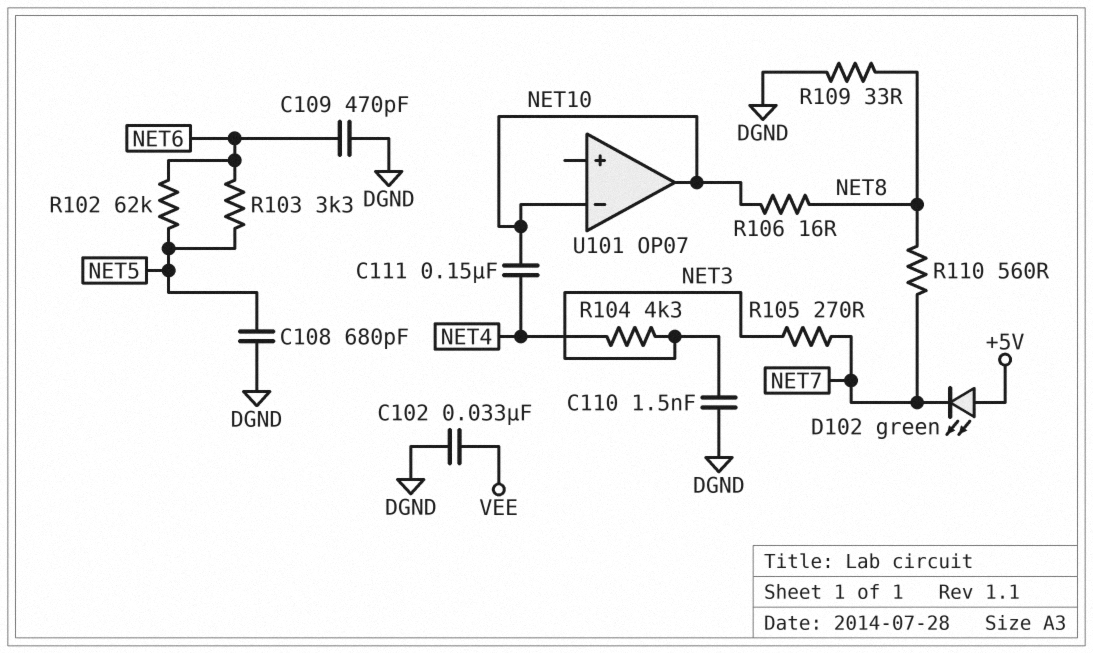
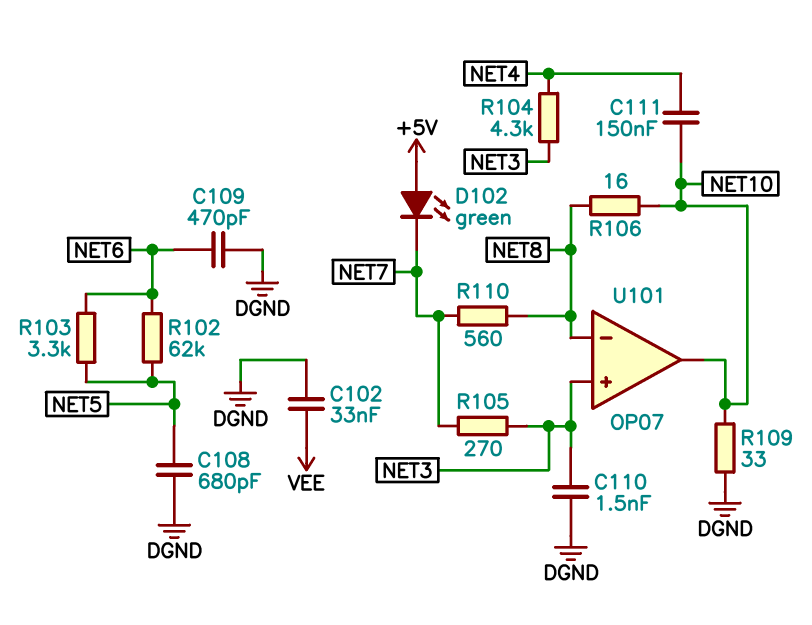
R109: 33 (DGND, NET8) -> 33 (DGND, NET10)
U101 pin in+: none -> NET3
U101 pin in-: NET10 -> NET8

